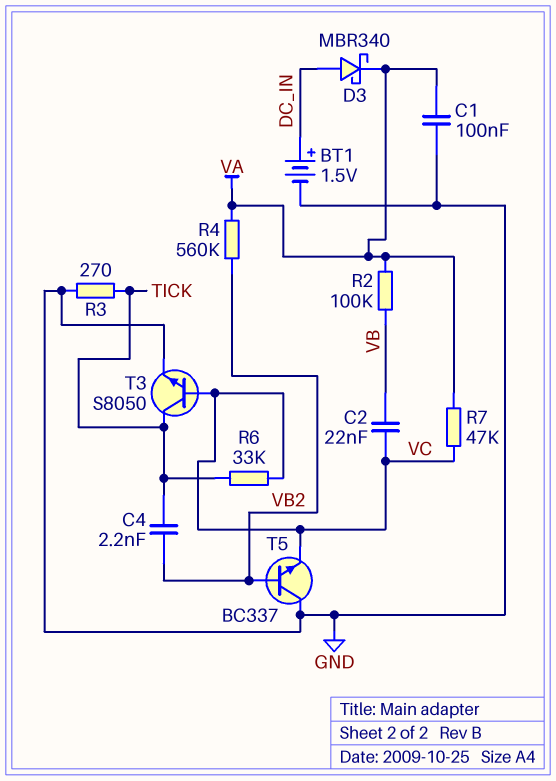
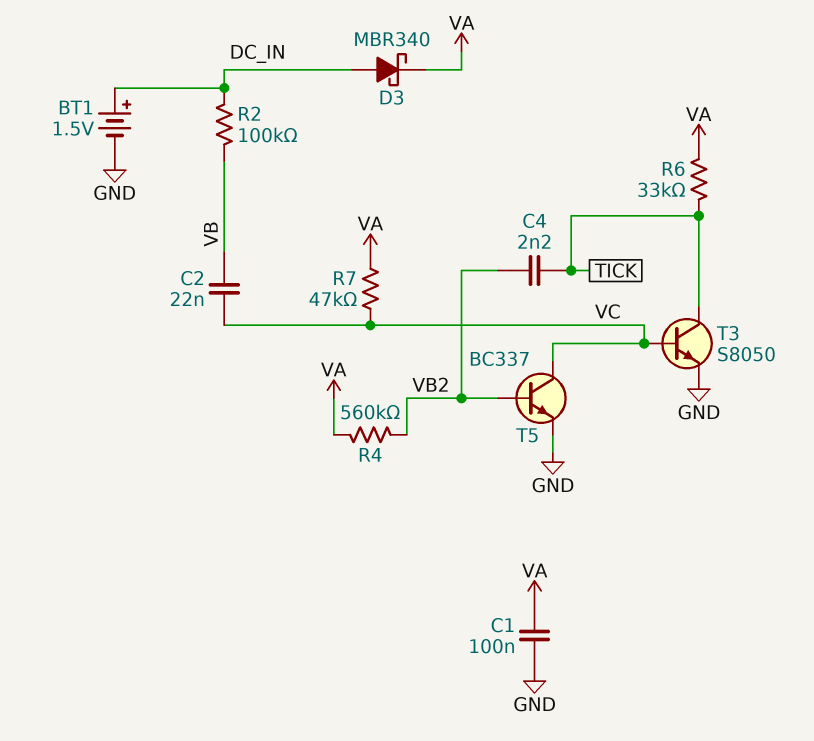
R2: 100k (VA, VB) -> 100k (DC_IN, VB)
R3: 270 (GND, TICK) -> none
R6: 33k (TICK, VC) -> 33k (TICK, VA)
T5: NPN BC337 (B VB2, C GND, E VC) -> NPN BC337 (B VB2, C VC, E GND)

